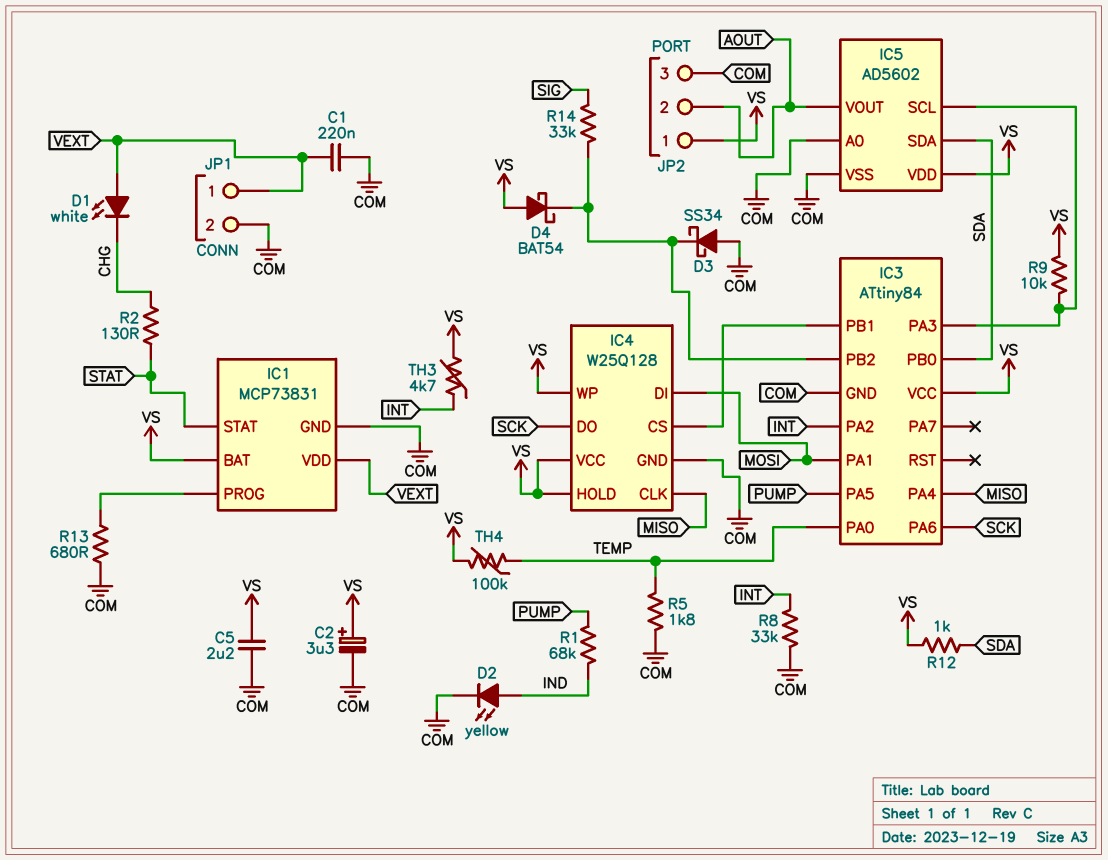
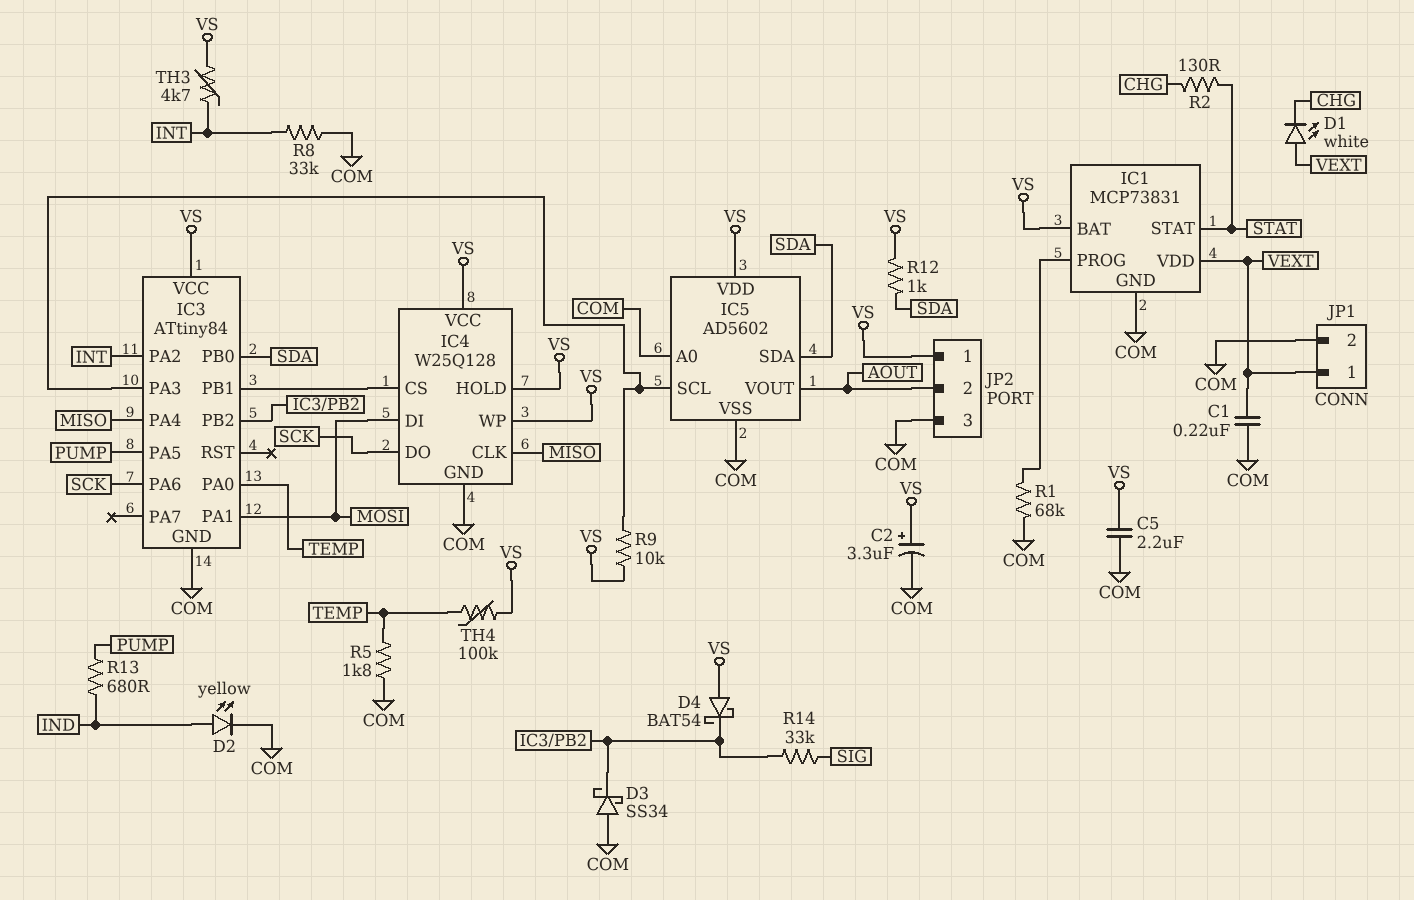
R1: 68k (IND, PUMP) -> 68k (COM, IC1/PROG)
R13: 680 (COM, IC1/PROG) -> 680 (IND, PUMP)

